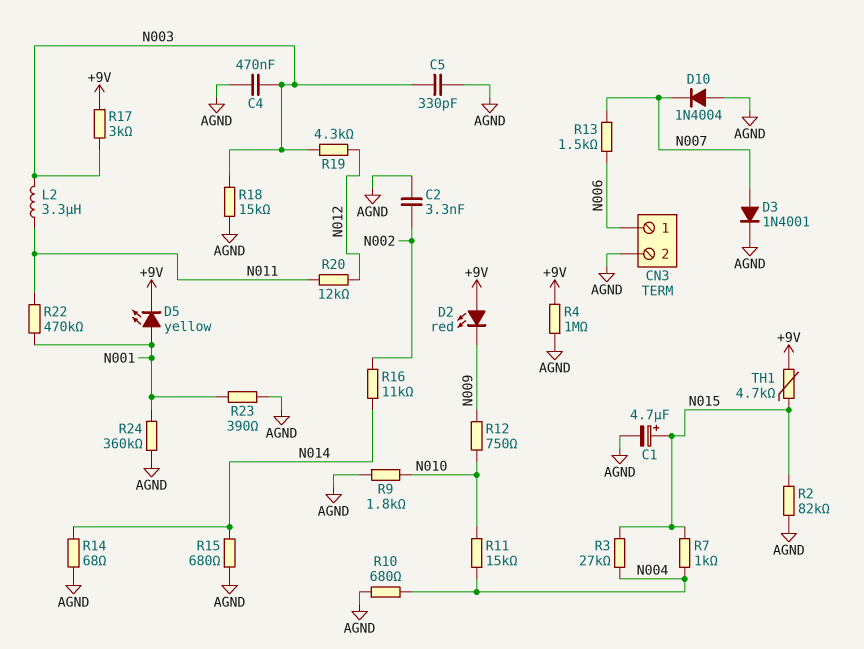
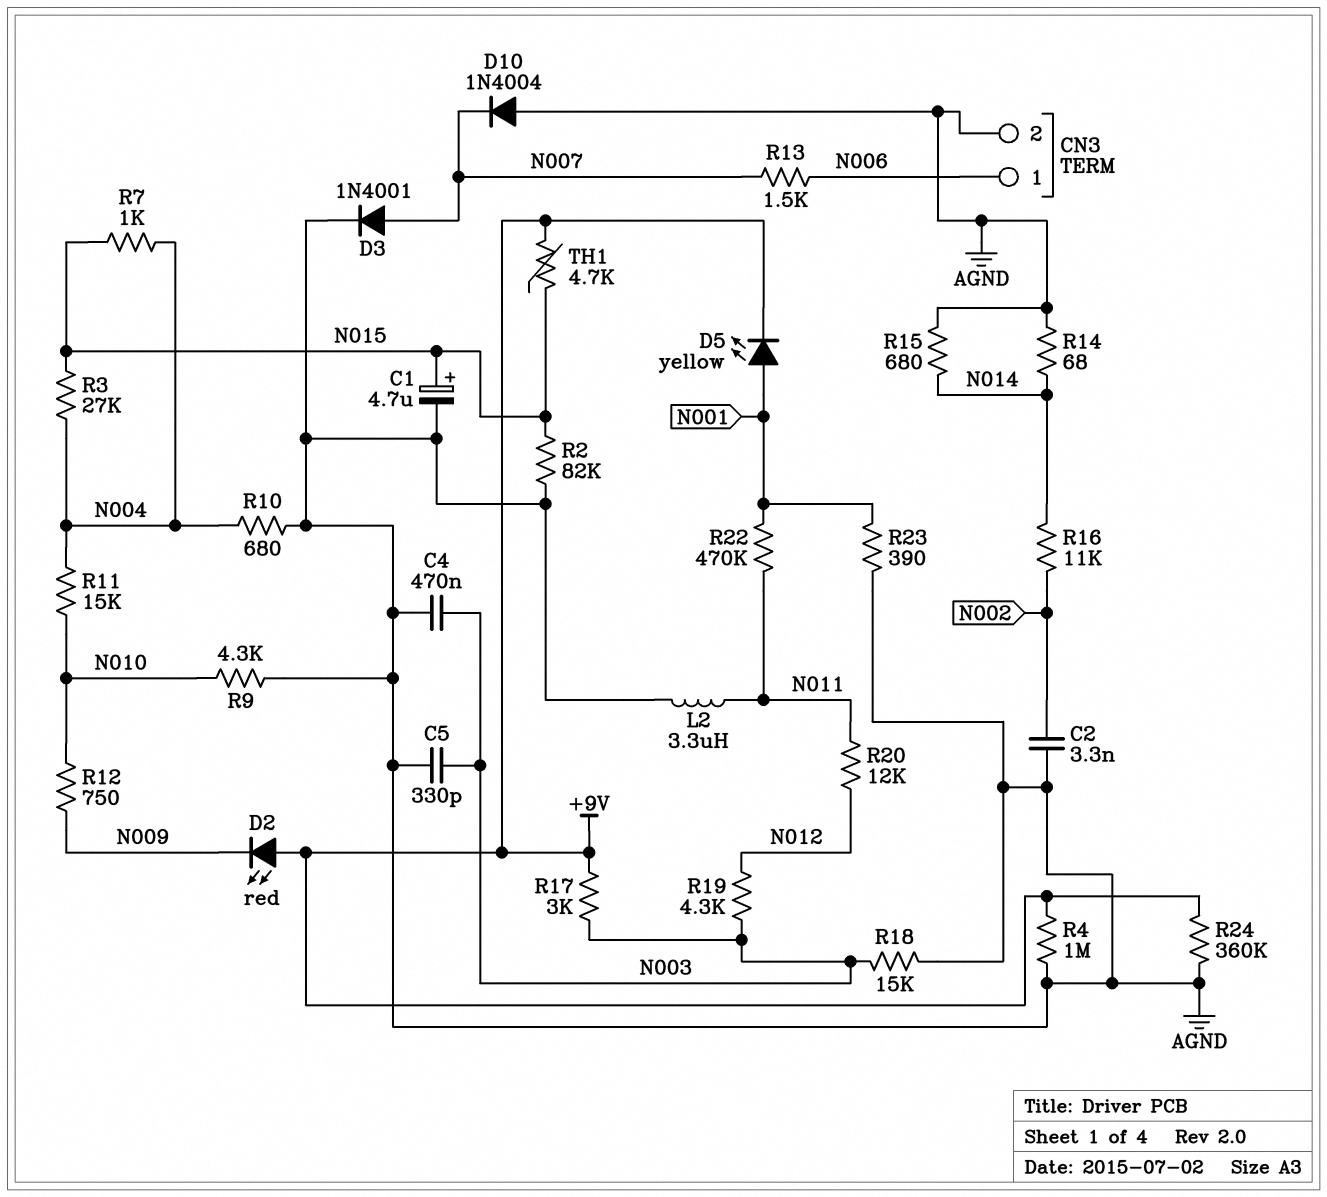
L2: 3.3uH (N003, N011) -> 3.3uH (AGND, N011)
R9: 1.8k (AGND, N010) -> 4.3k (AGND, N010)
R24: 360k (AGND, N001) -> 360k (+9V, AGND)

